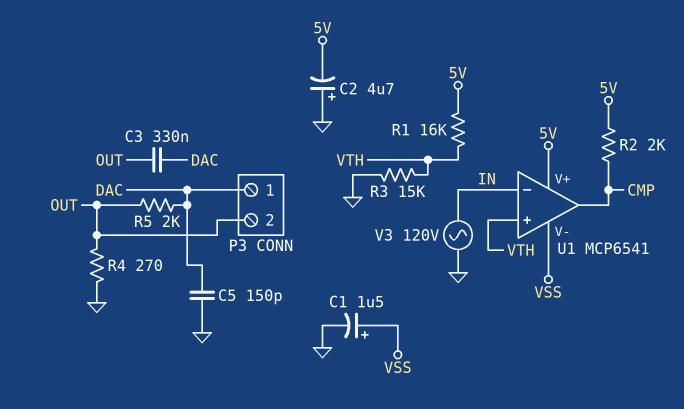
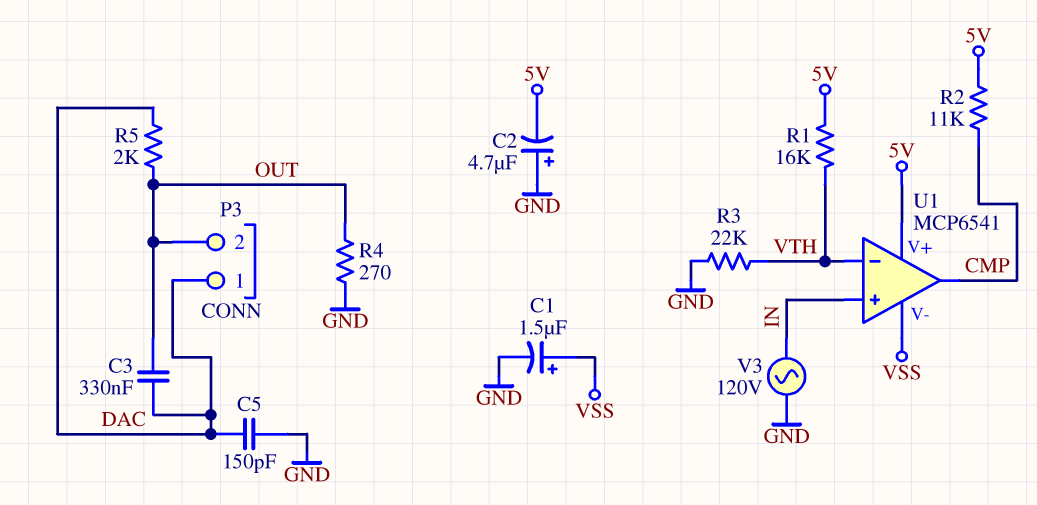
R2: 2k (5V, CMP) -> 11k (5V, CMP)
R3: 15k (GND, VTH) -> 22k (GND, VTH)
U1 pin in+: VTH -> IN
U1 pin in-: IN -> VTH

